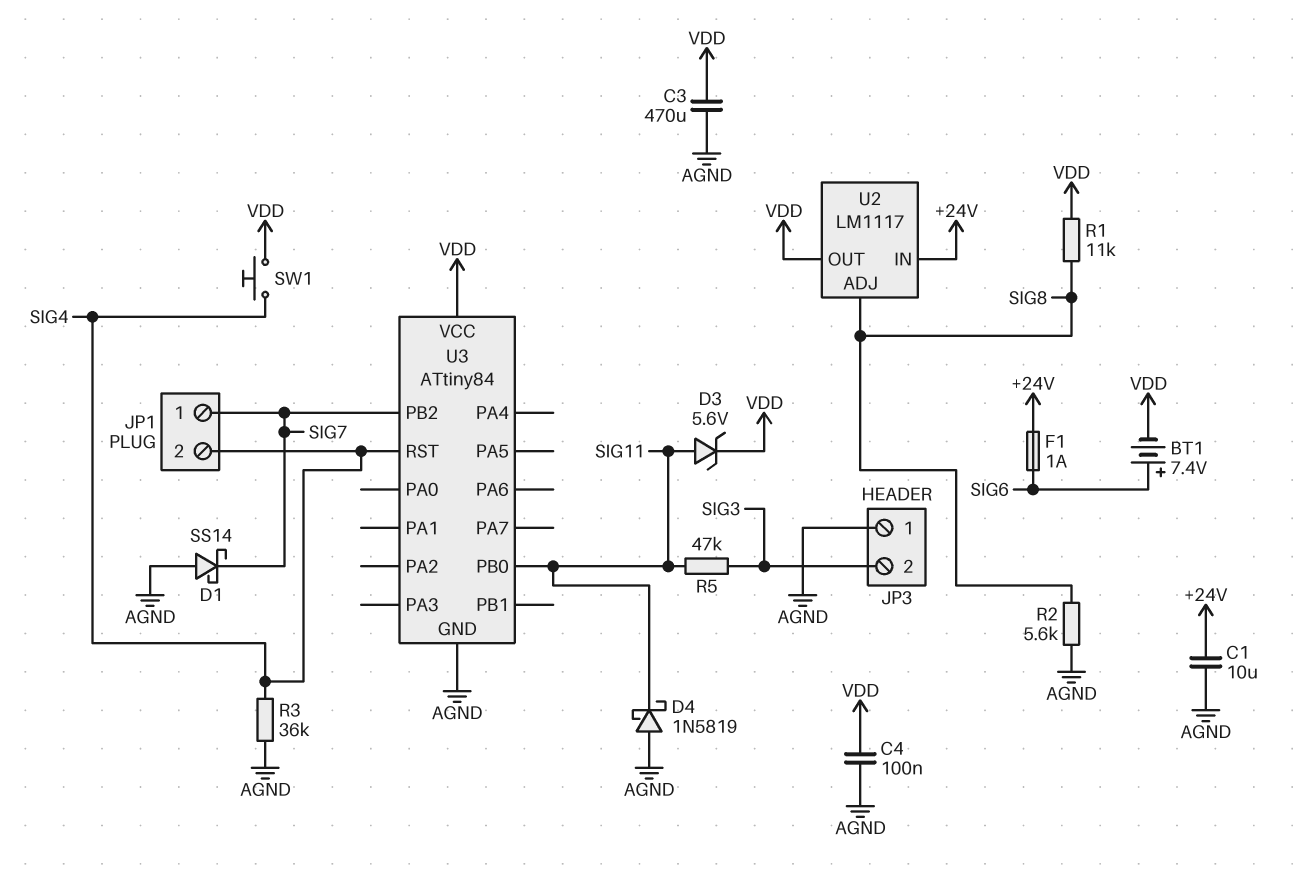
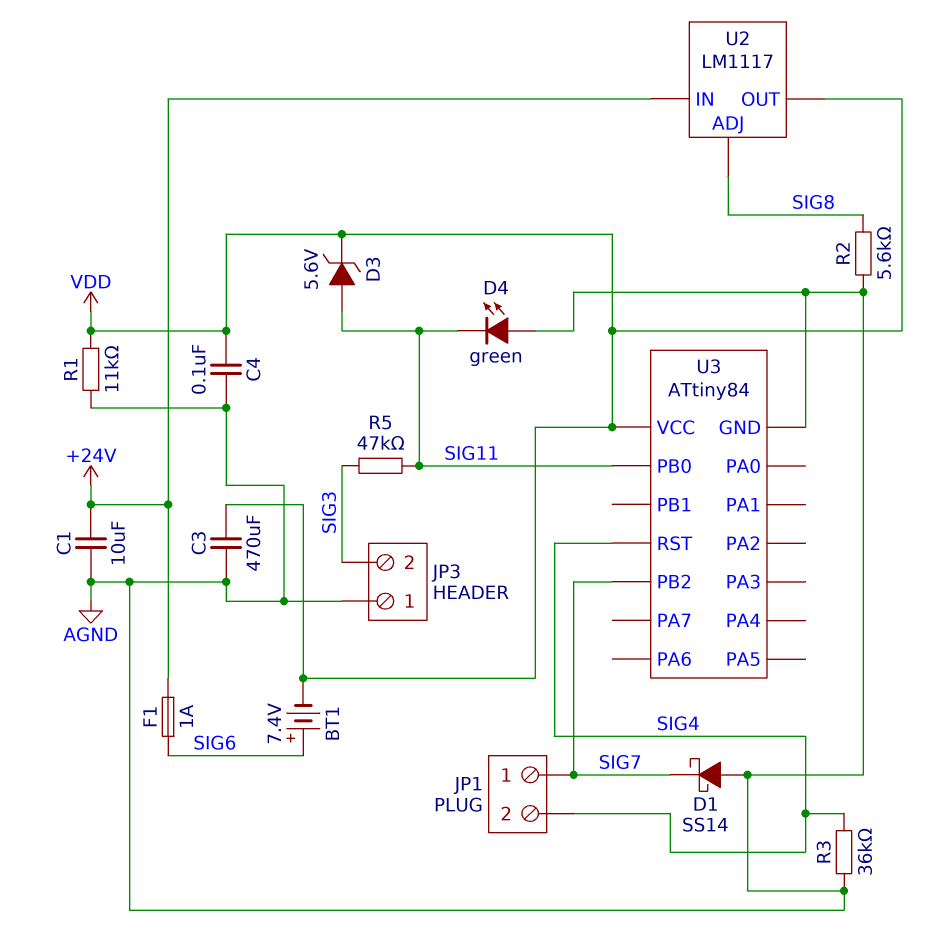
D4: schottky 1N5819 (A AGND, K SIG11) -> LED green (A AGND, K SIG11)
R1: 11k (SIG8, VDD) -> 11k (AGND, VDD)
SW1: button (SIG4, VDD) -> none

